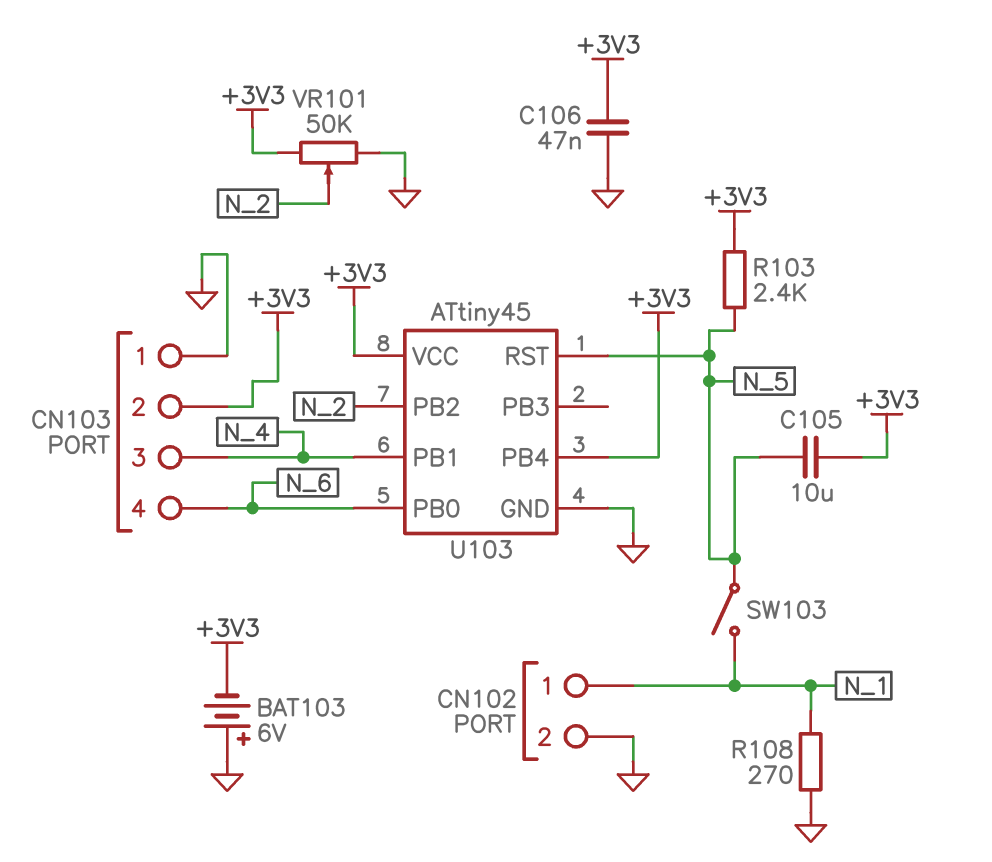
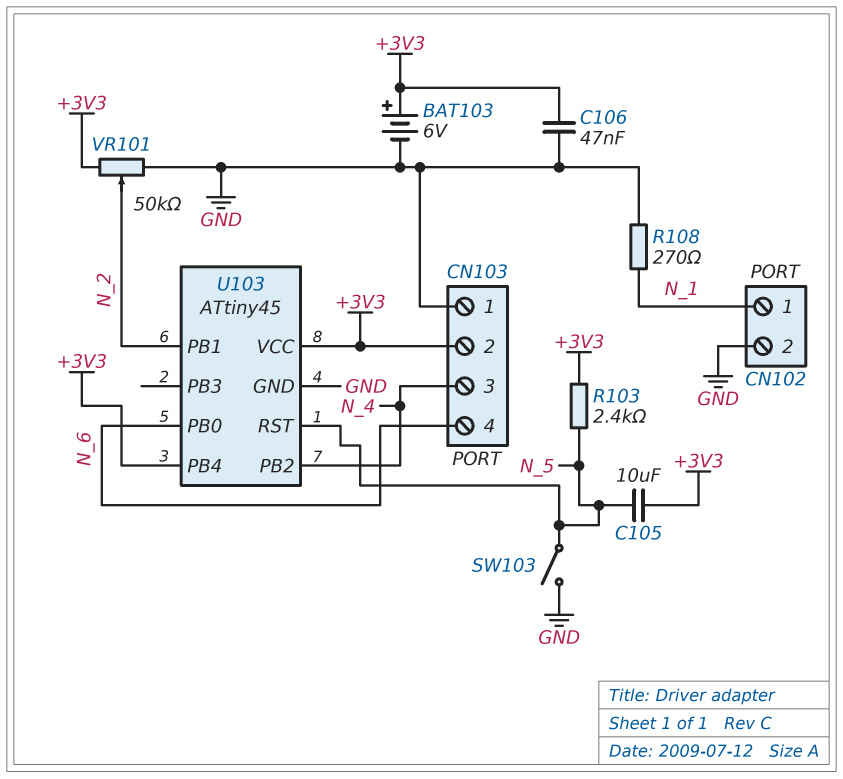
BAT103: 6V (plus GND, minus +3V3) -> 6V (plus +3V3, minus GND)
SW103: switch (N_1, N_5) -> switch (GND, N_5)
U103 pin PB1: N_4 -> N_2
U103 pin PB2: N_2 -> N_4

